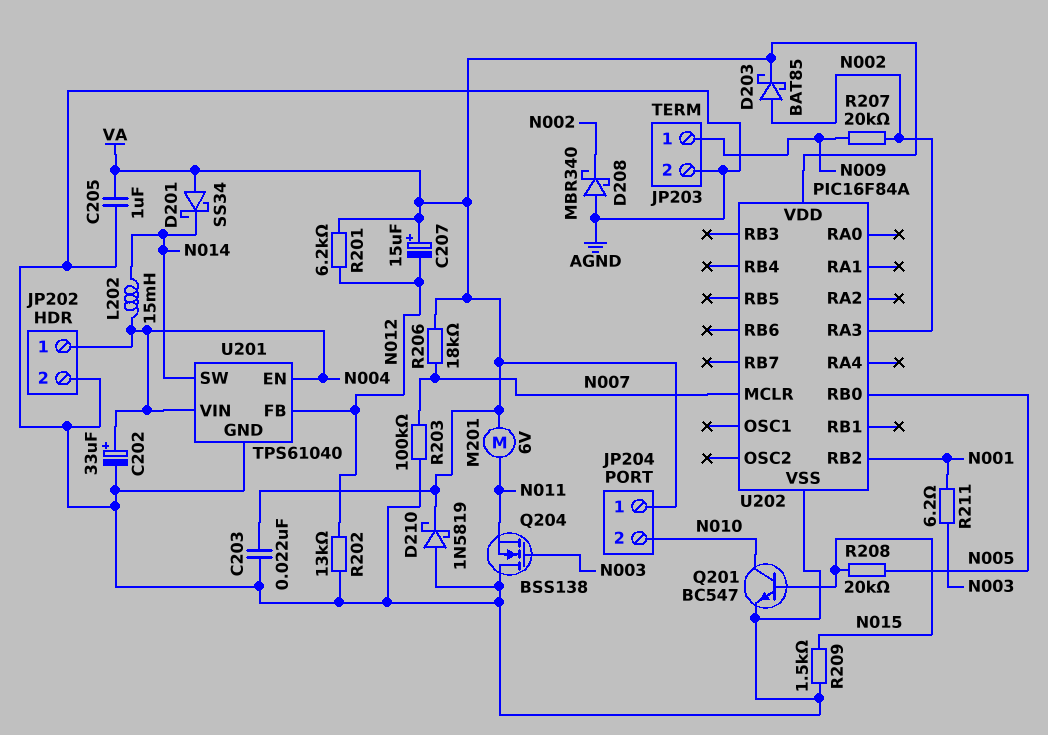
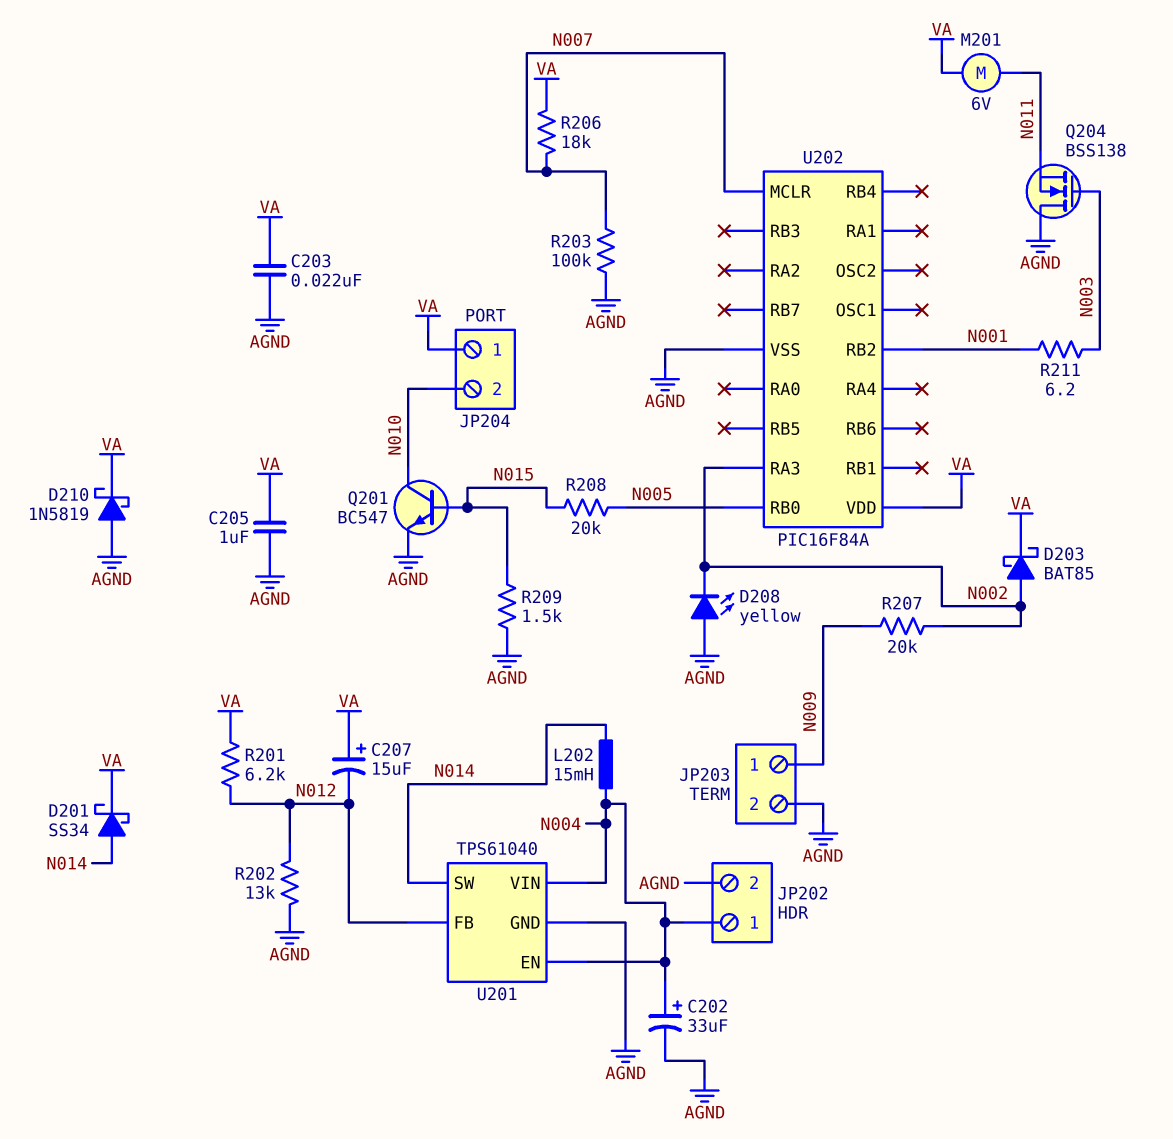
D201: schottky SS34 (A VA, K N014) -> schottky SS34 (A N014, K VA)
D208: schottky MBR340 (A AGND, K N002) -> LED yellow (A AGND, K N002)

